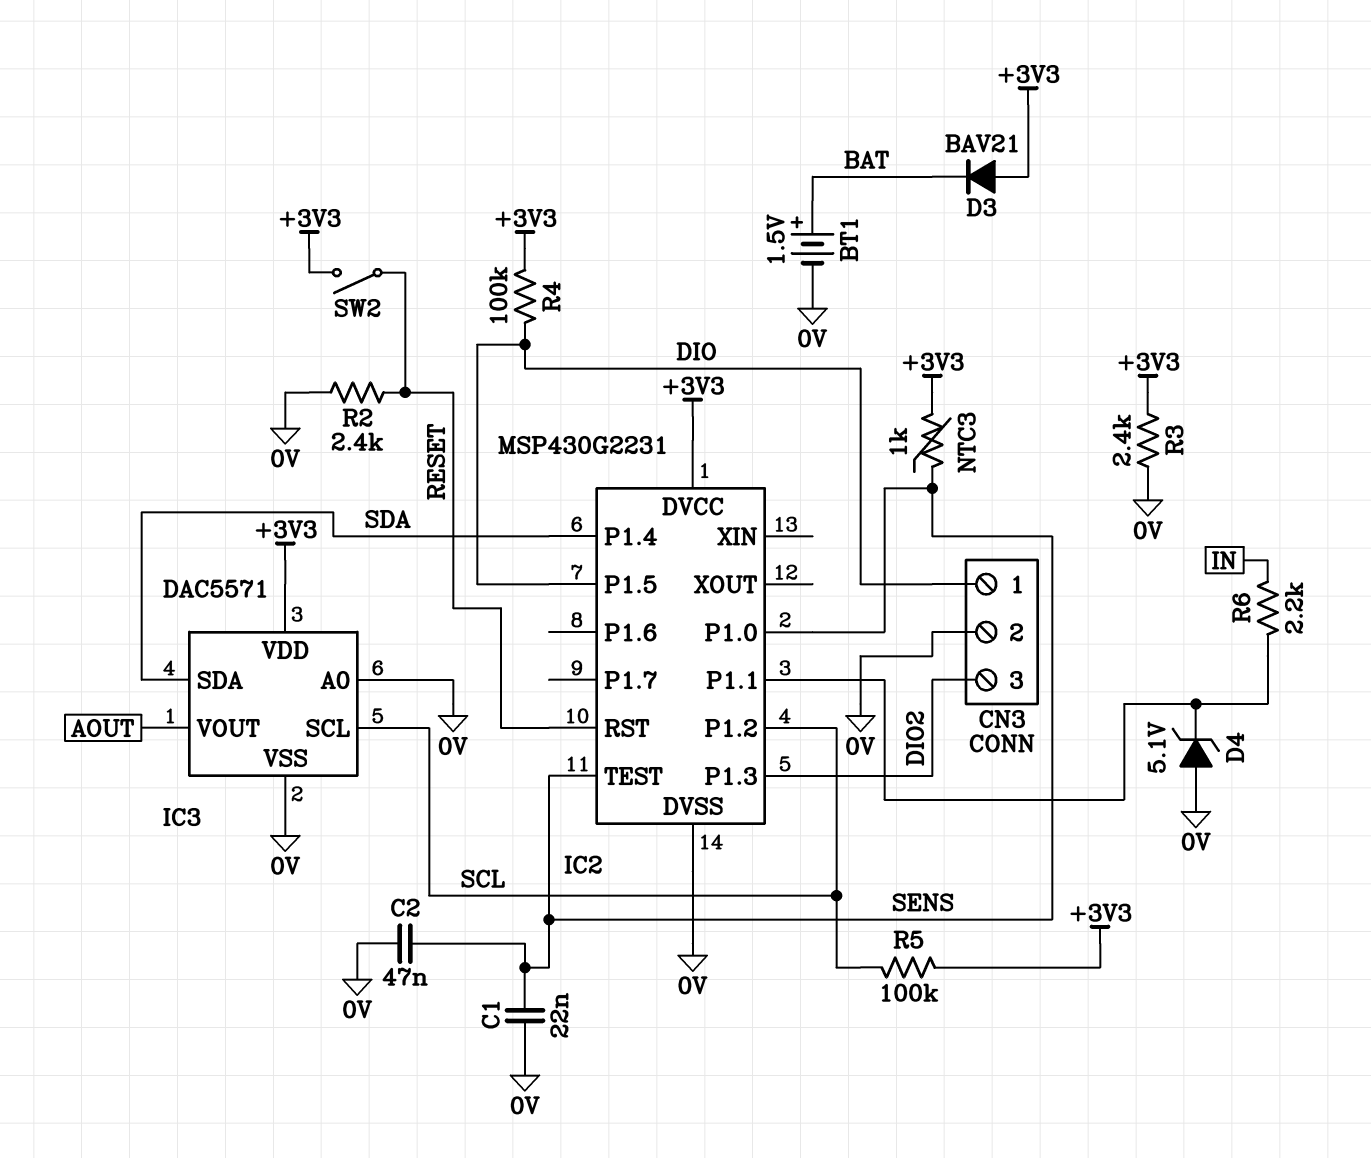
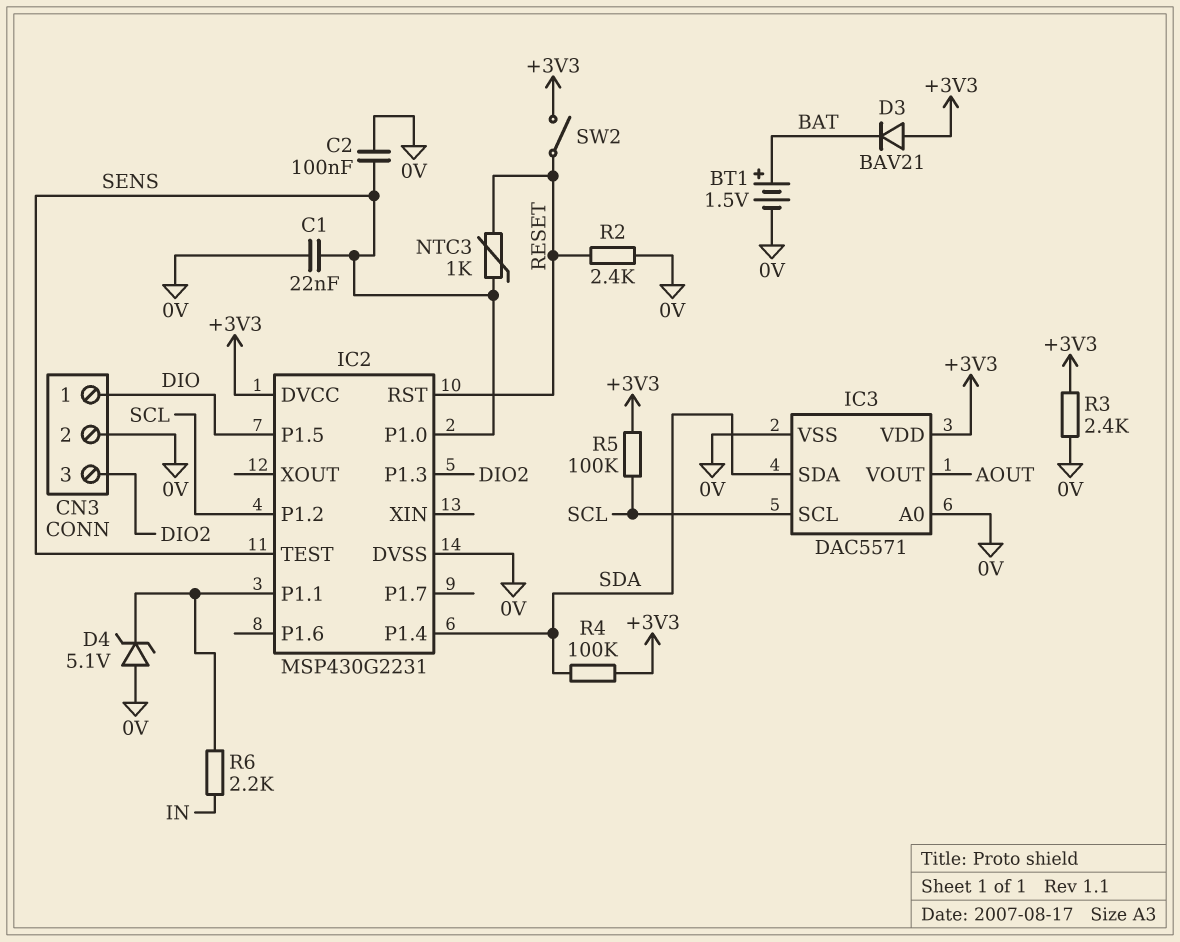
C2: 47nF (0V, SENS) -> 100nF (0V, SENS)
NTC3: 1k (+3V3, SENS) -> 1k (RESET, SENS)
R4: 100k (+3V3, DIO) -> 100k (+3V3, SDA)

